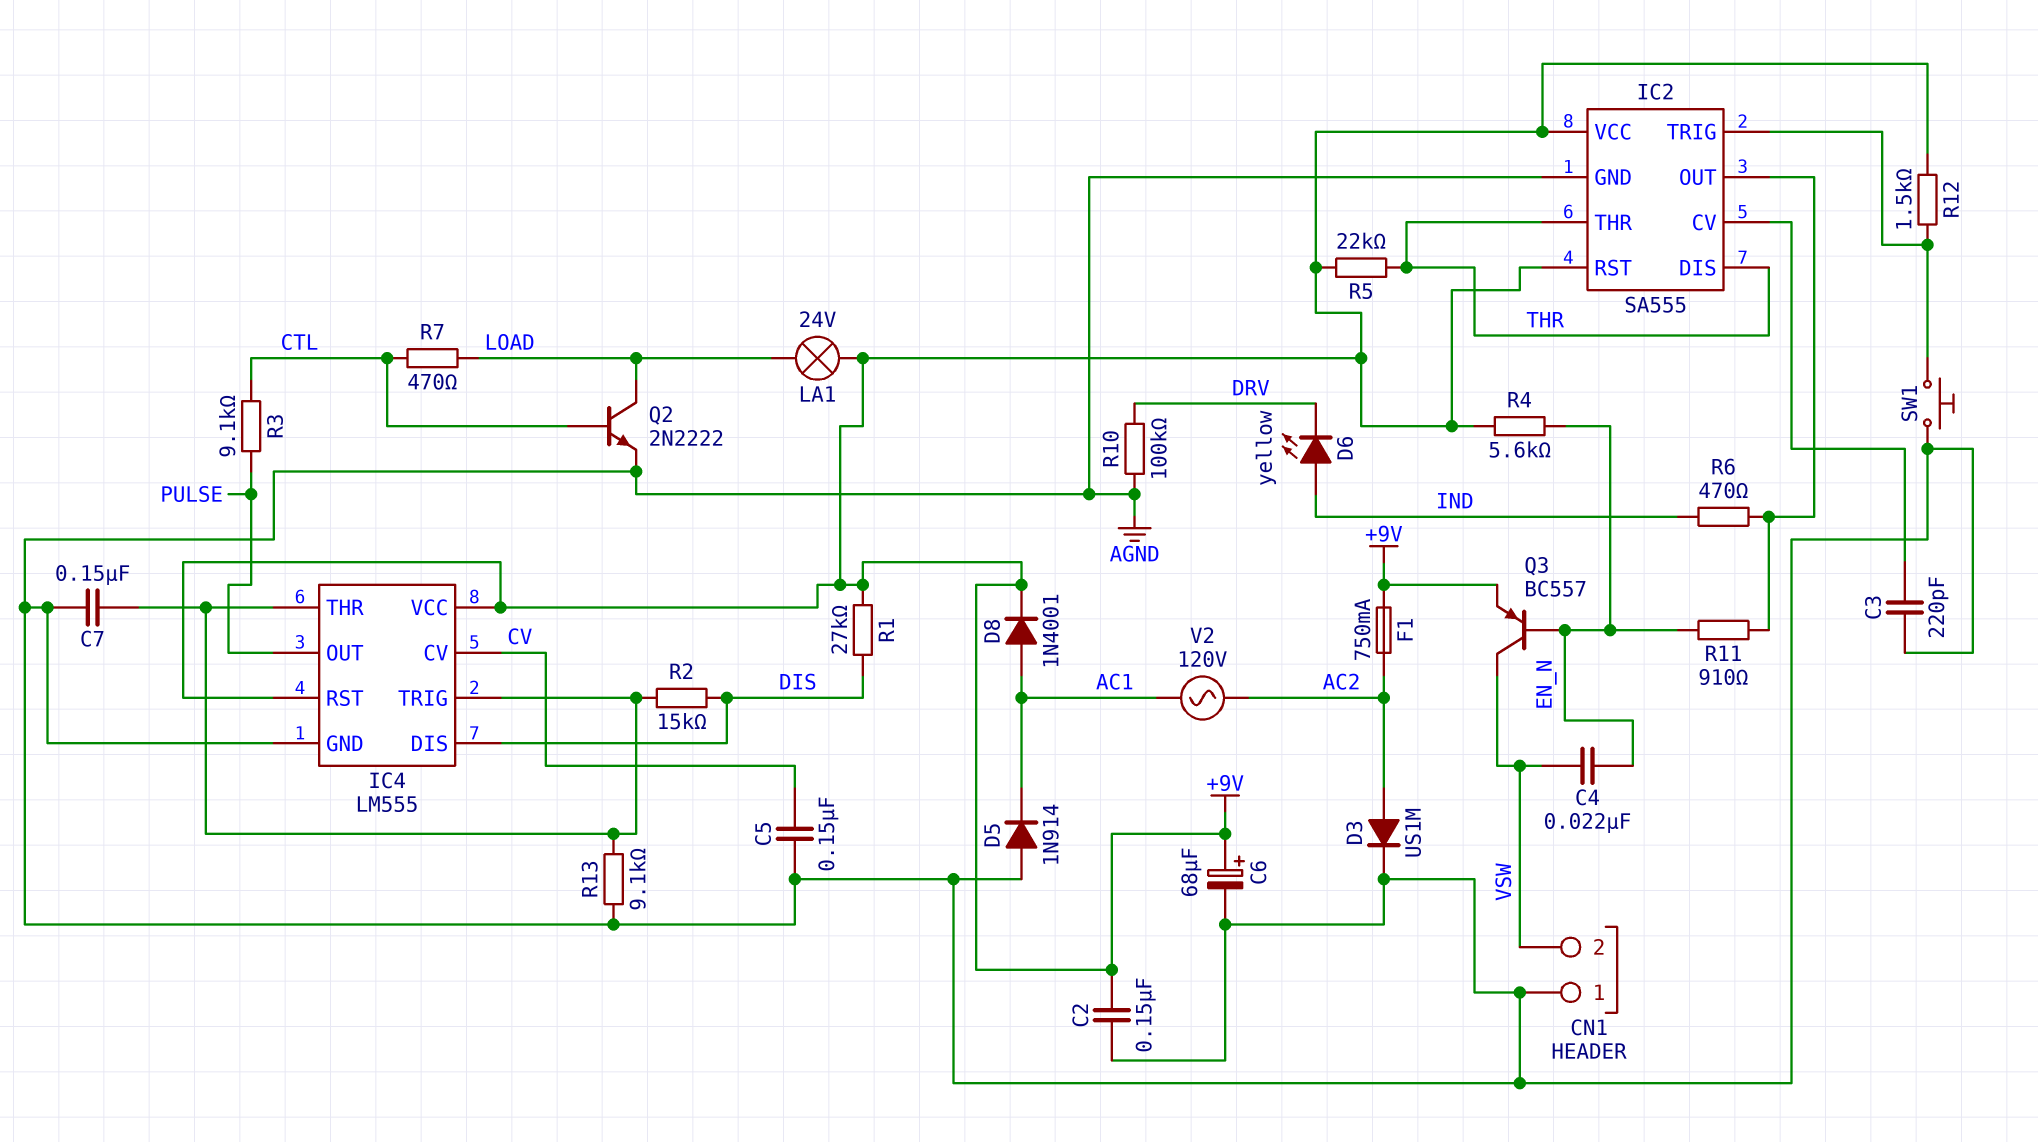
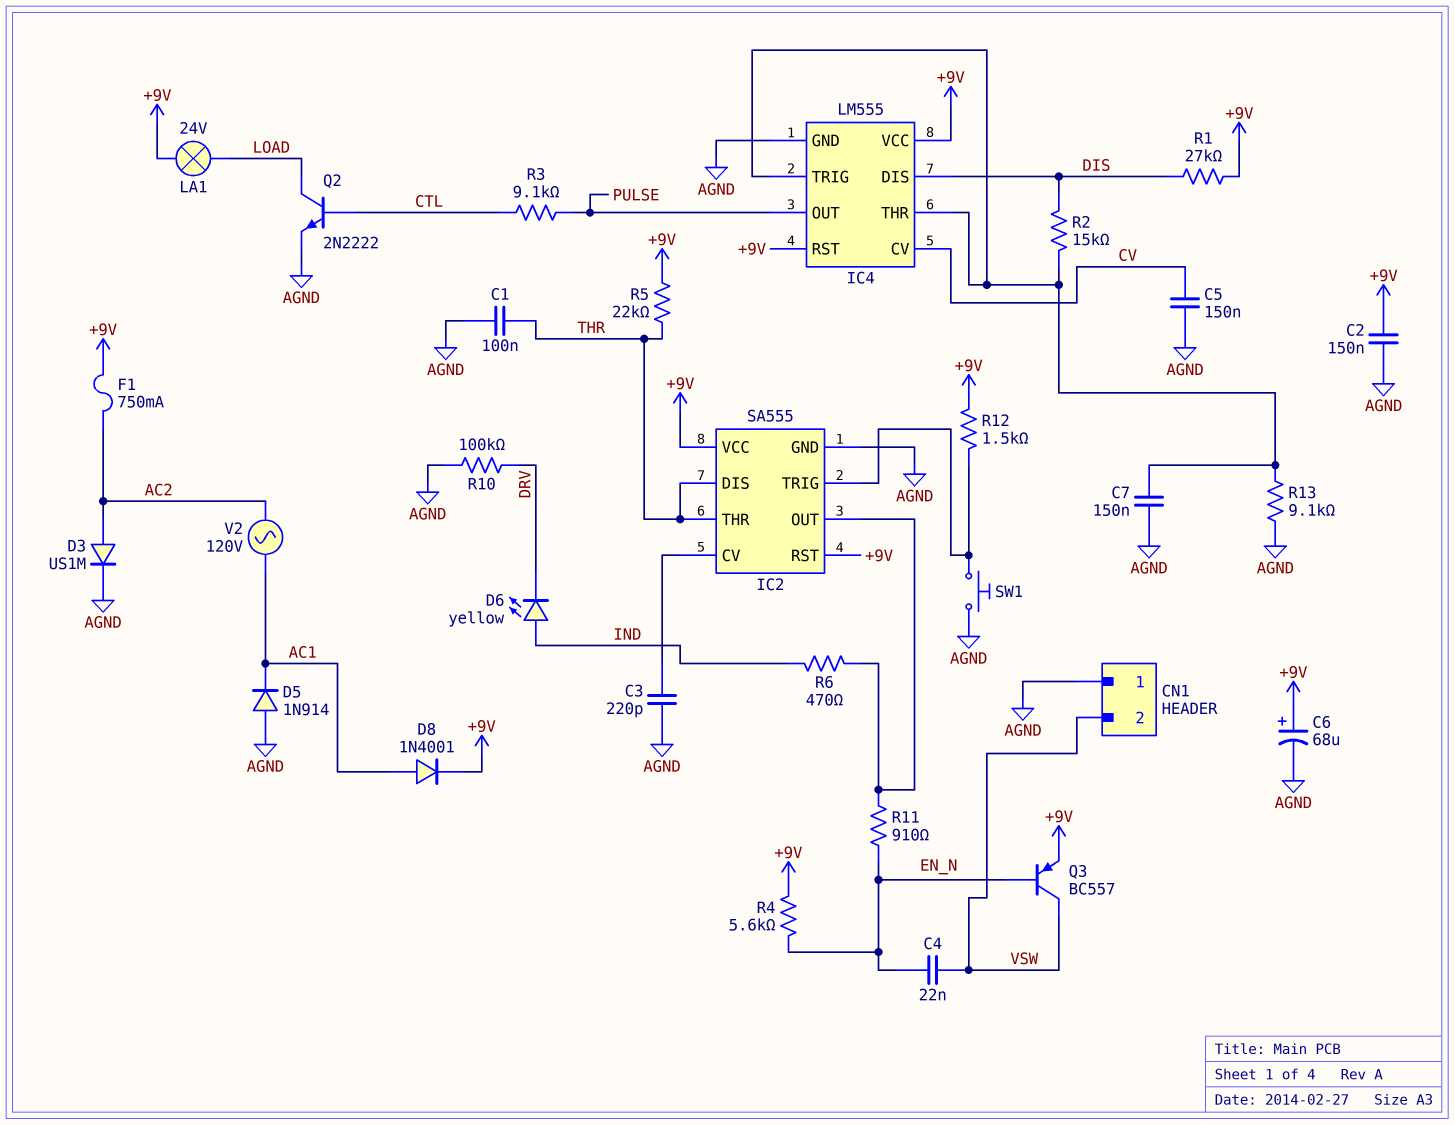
C1: none -> 100nF (AGND, THR)
R7: 470 (CTL, LOAD) -> none

